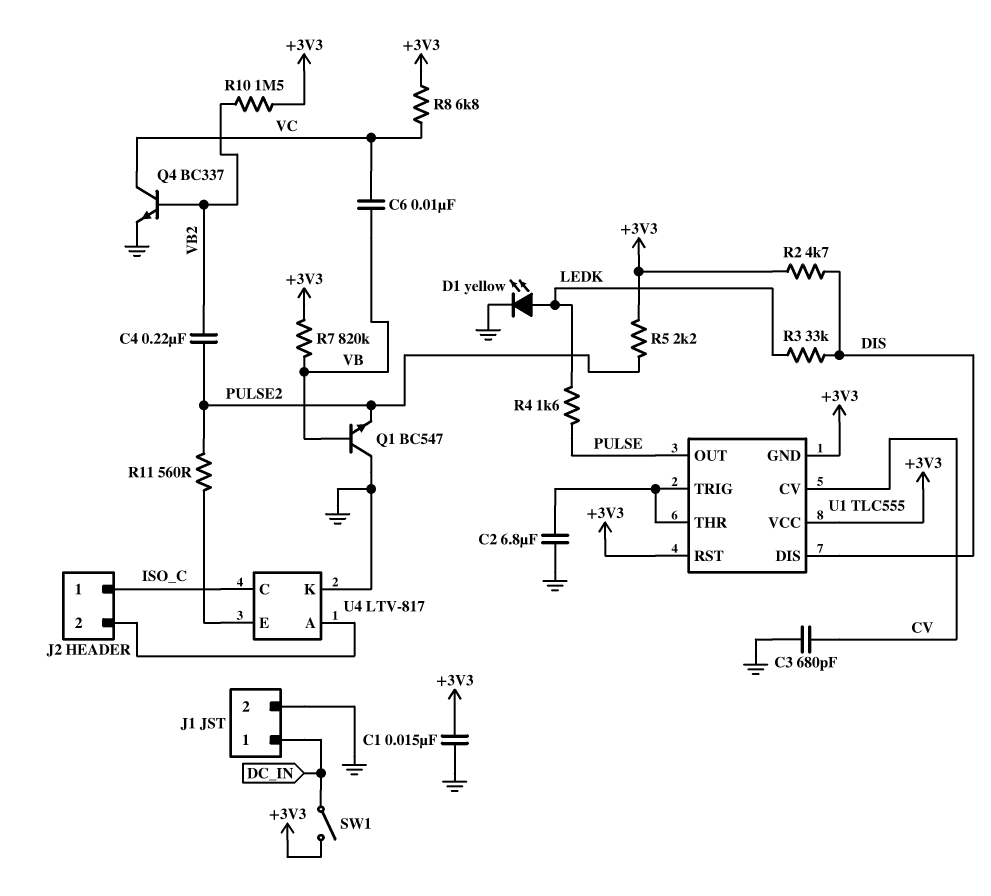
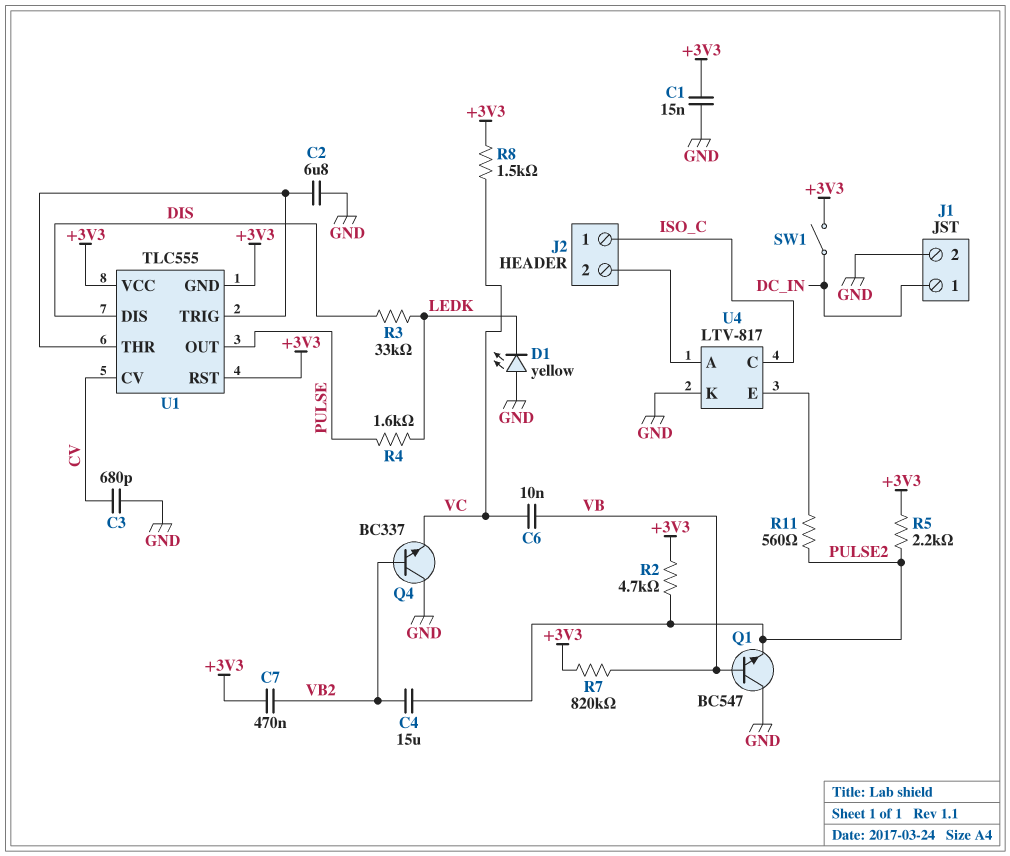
C4: 220nF (PULSE2, VB2) -> 15uF (PULSE2, VB2)
C7: none -> 470nF (+3V3, VB2)
D1: LED yellow (A LEDK, K GND) -> LED yellow (A GND, K LEDK)
Q4: NPN BC337 (B VB2, C VC, E GND) -> NPN BC337 (B VB2, C GND, E VC)
R2: 4.7k (+3V3, DIS) -> 4.7k (+3V3, PULSE2)
R8: 6.8k (+3V3, VC) -> 1.5k (+3V3, VC)
R10: 1.5M (+3V3, VB2) -> none

